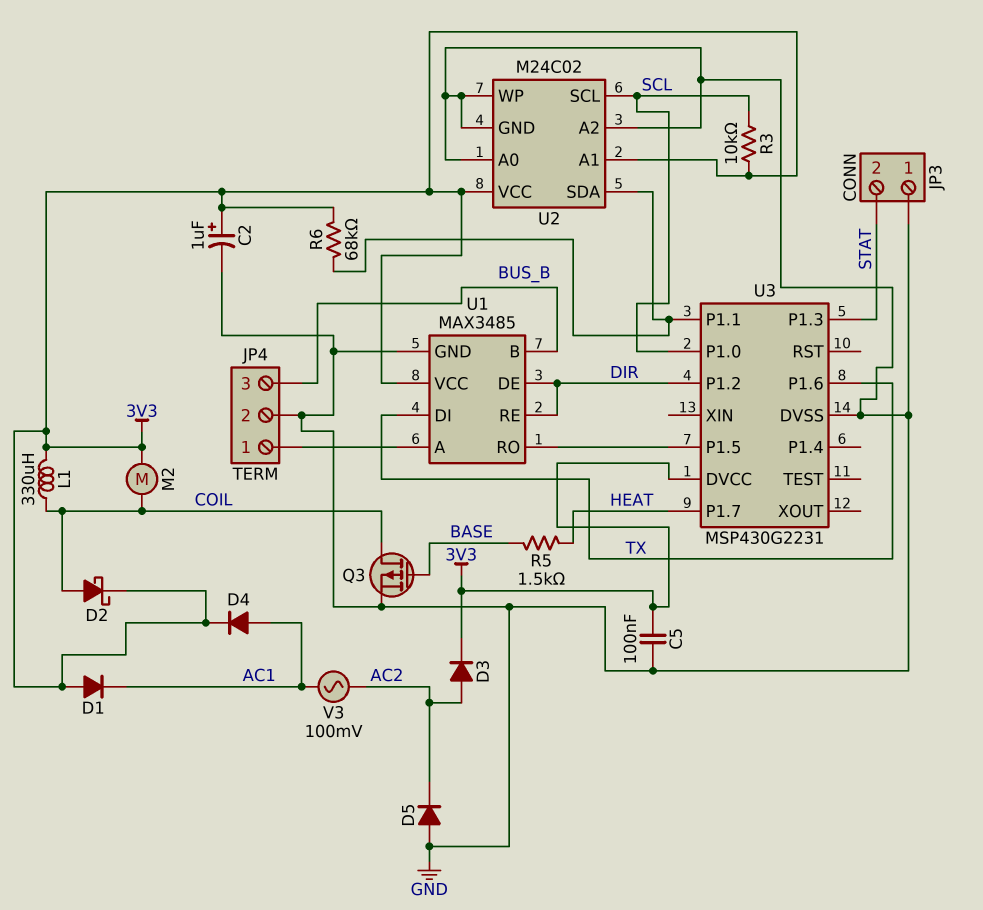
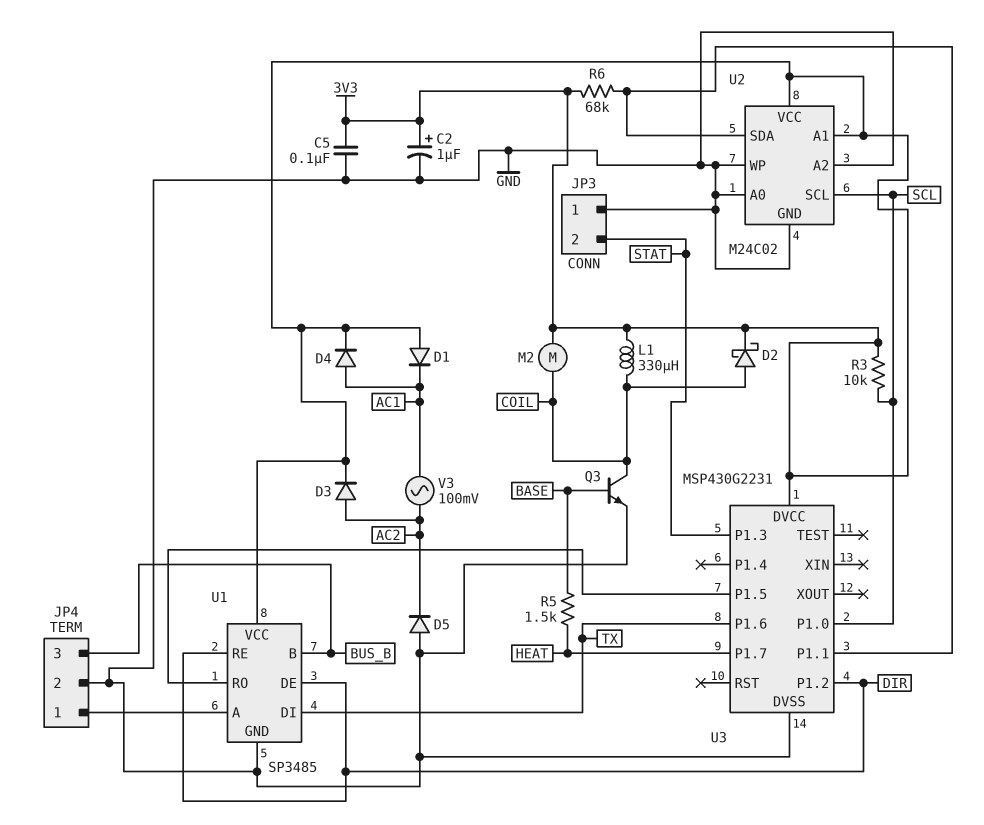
Q3: PMOS (G BASE, D COIL, S GND) -> NPN (B BASE, C COIL, E GND)
U1: MAX3485 -> SP3485

